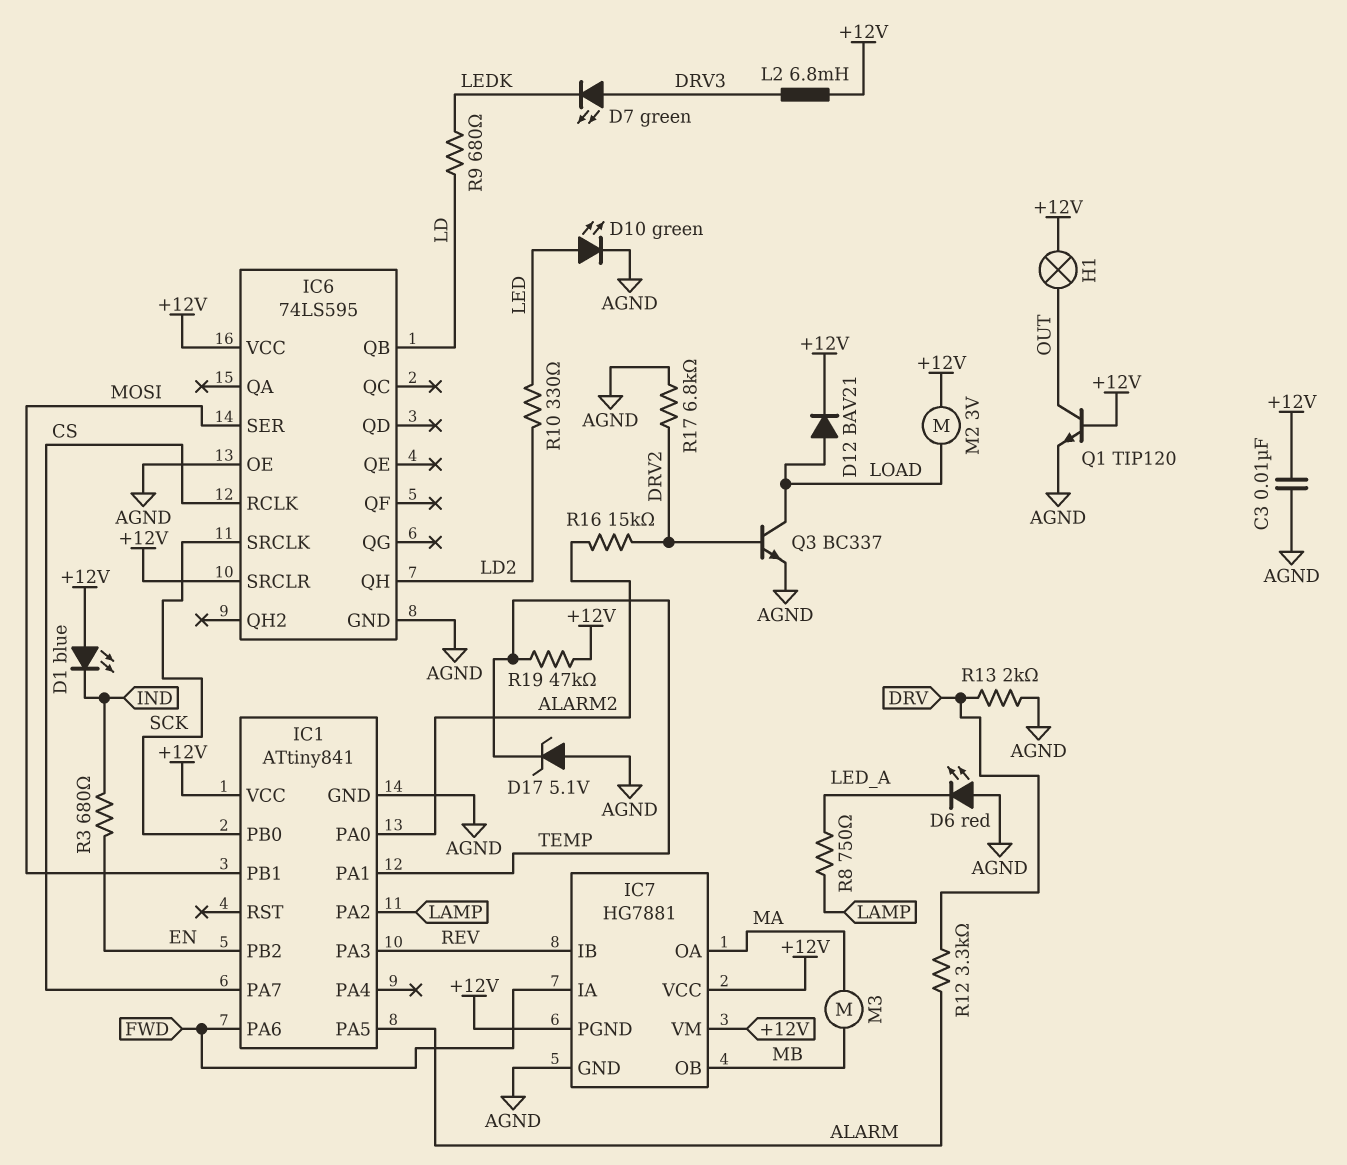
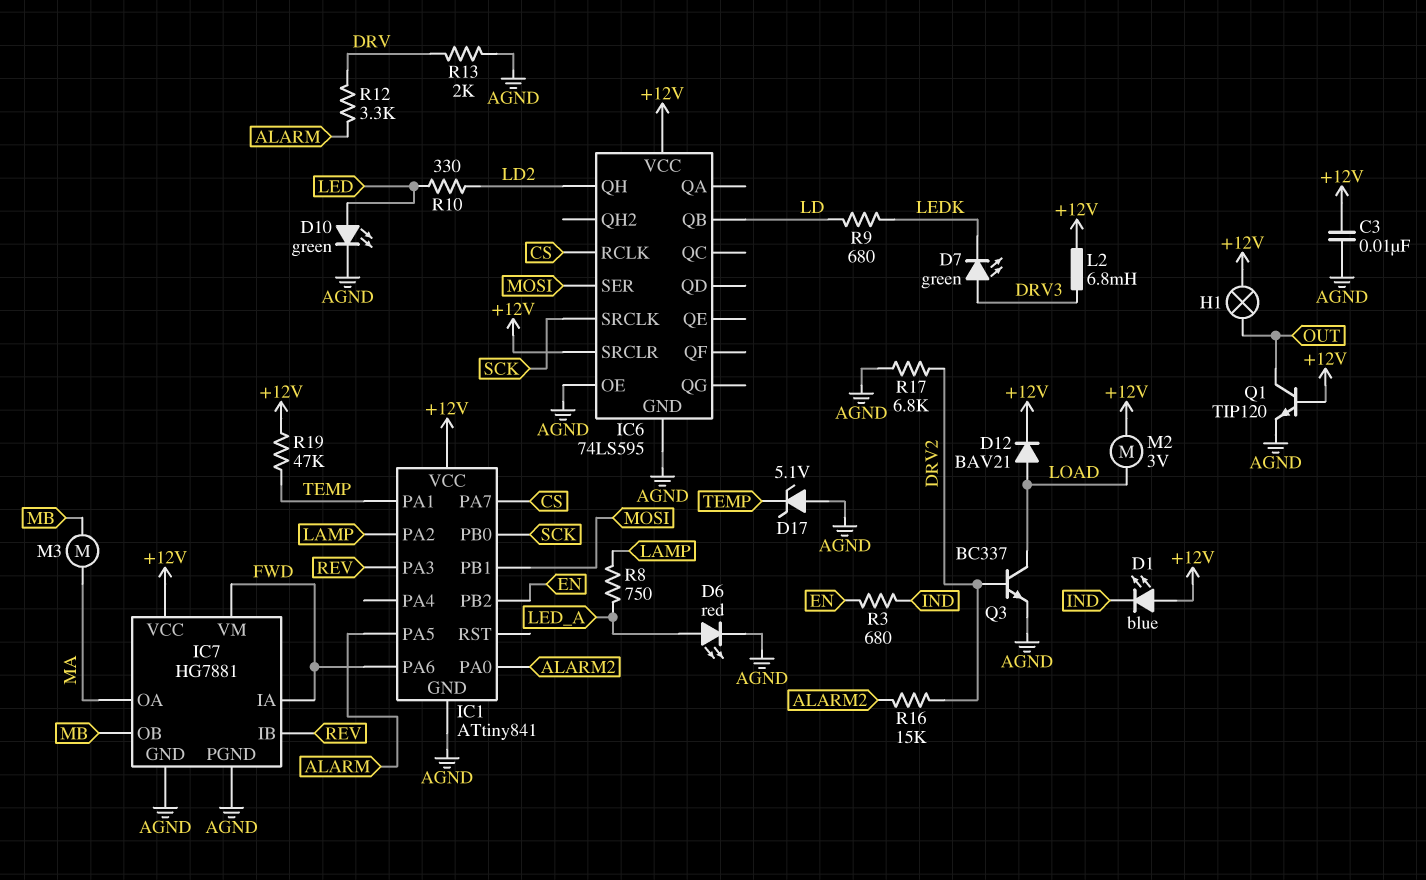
D6: LED red (A AGND, K LED_A) -> LED red (A LED_A, K AGND)
IC7 pin PGND: +12V -> AGND
IC7 pin VM: +12V -> FWD

